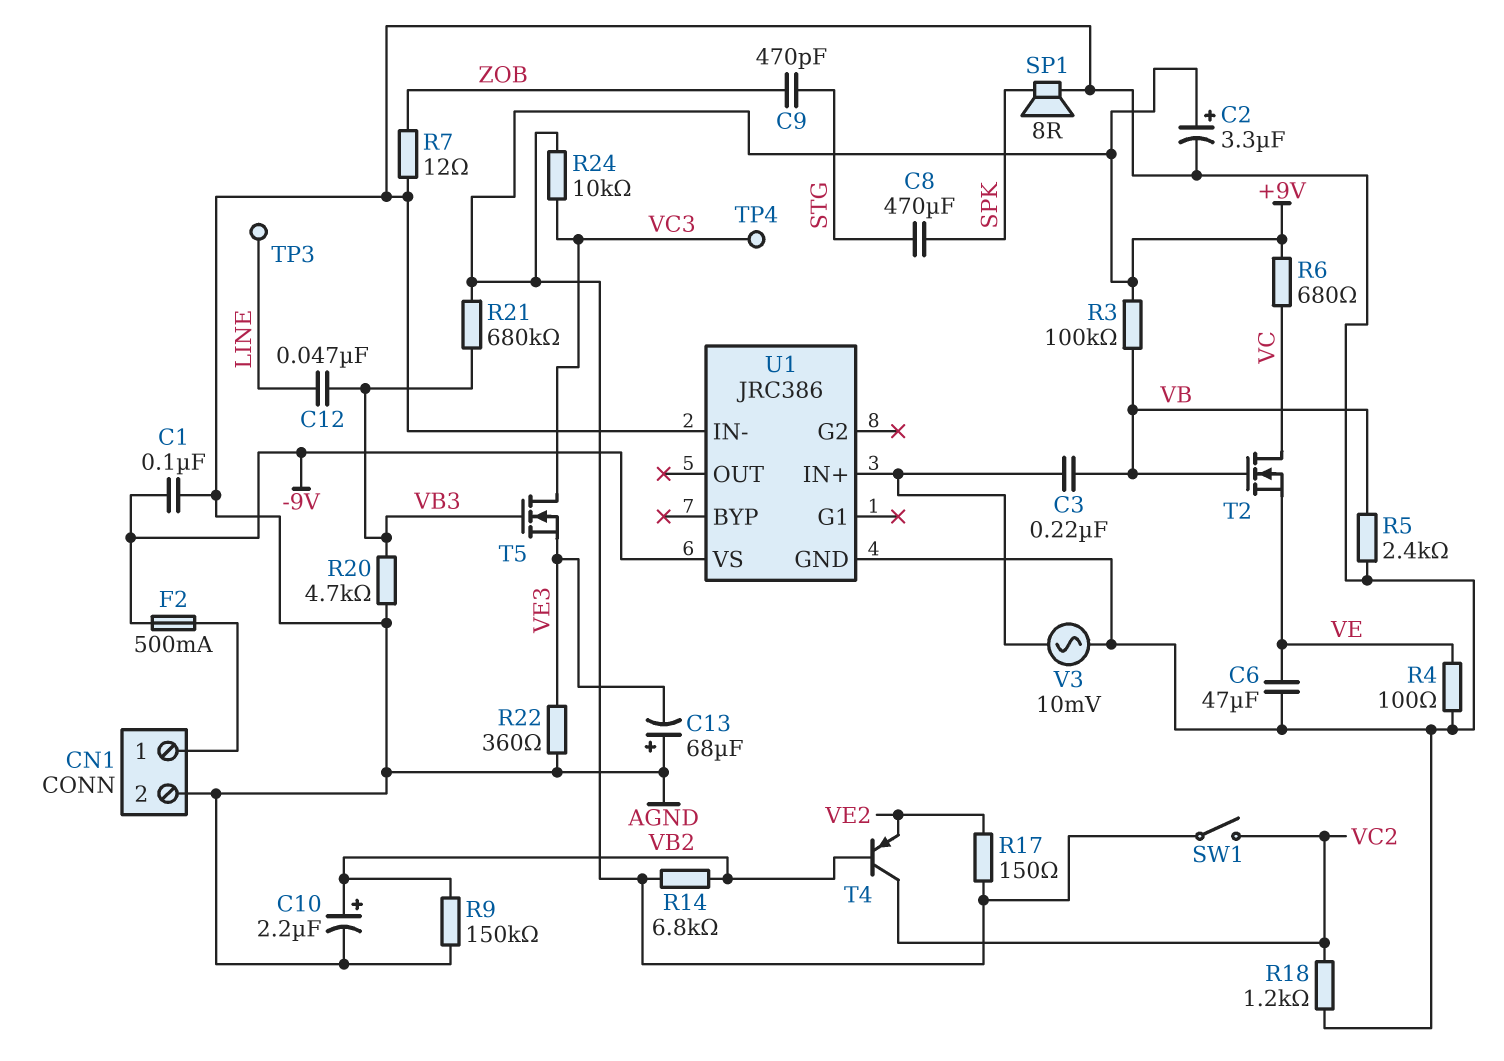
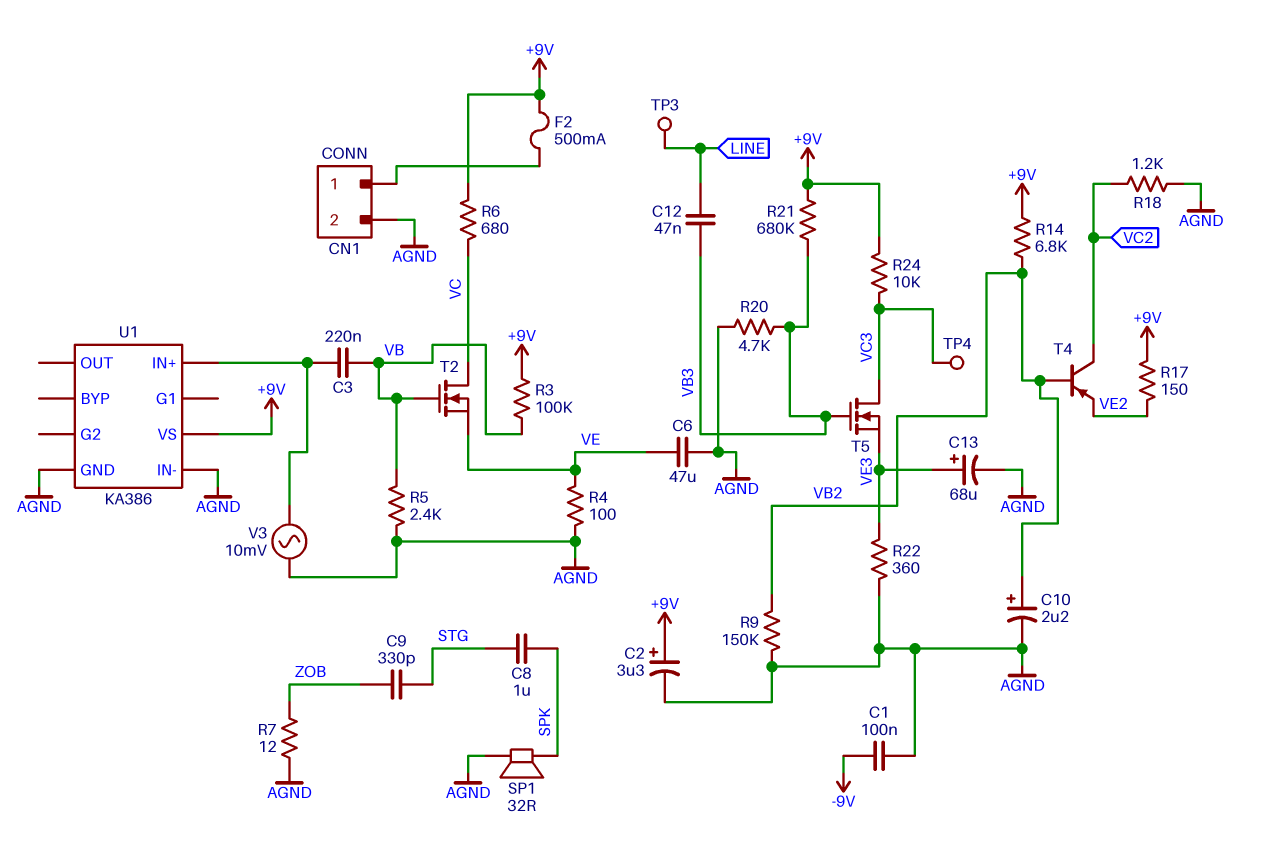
C8: 470uF (SPK, STG) -> 1uF (SPK, STG)
C9: 470pF (STG, ZOB) -> 330pF (STG, ZOB)
C13: 68uF (plus AGND, minus VE3) -> 68uF (plus VE3, minus AGND)
F2: 500mA (-9V, CN1/1) -> 500mA (+9V, CN1/1)
SP1: speaker 8R (AGND, SPK) -> speaker 32R (AGND, SPK)
SW1: switch (+9V, VC2) -> none
U1: JRC386 -> KA386
U1 pin VS: -9V -> +9V

